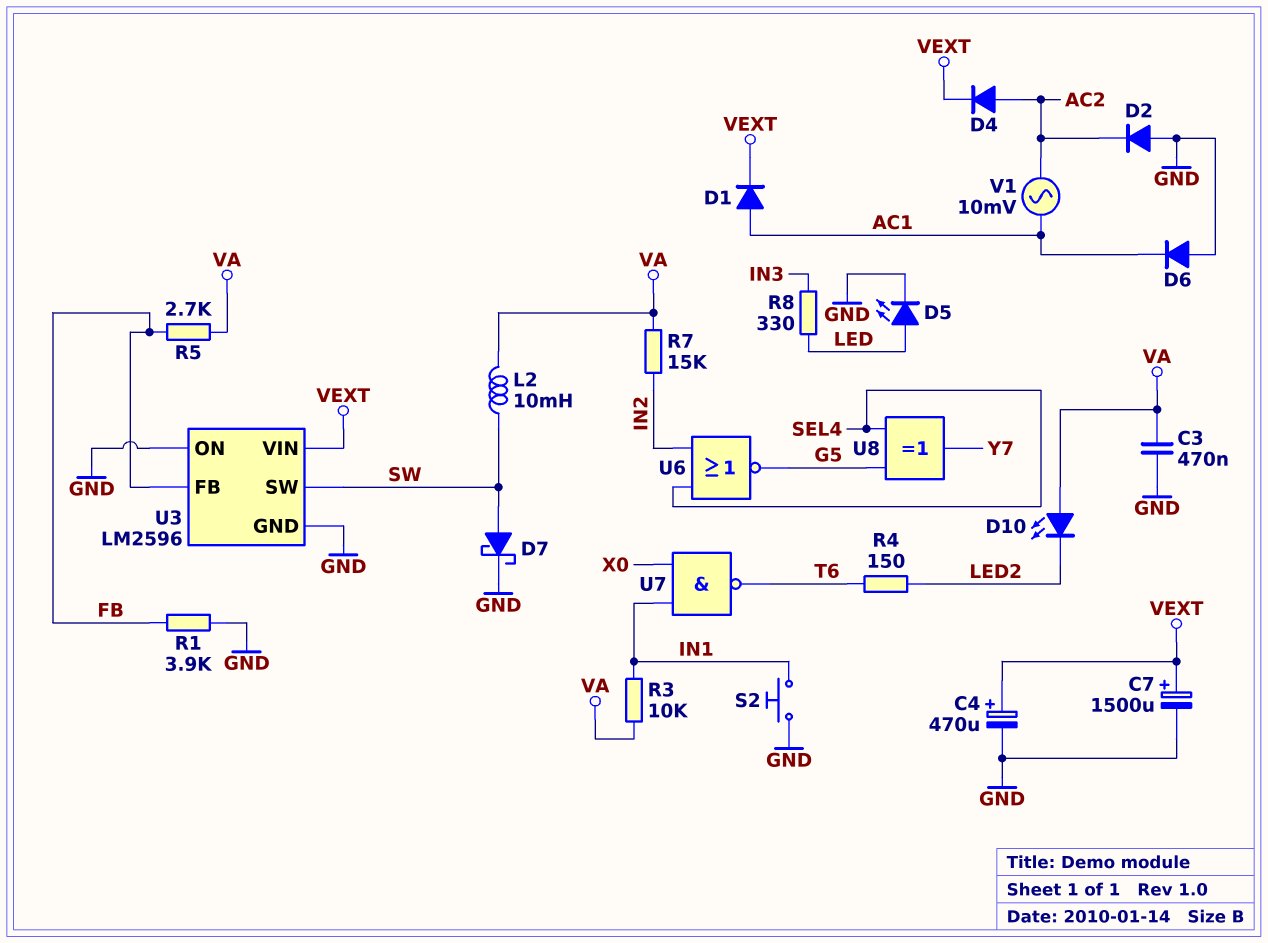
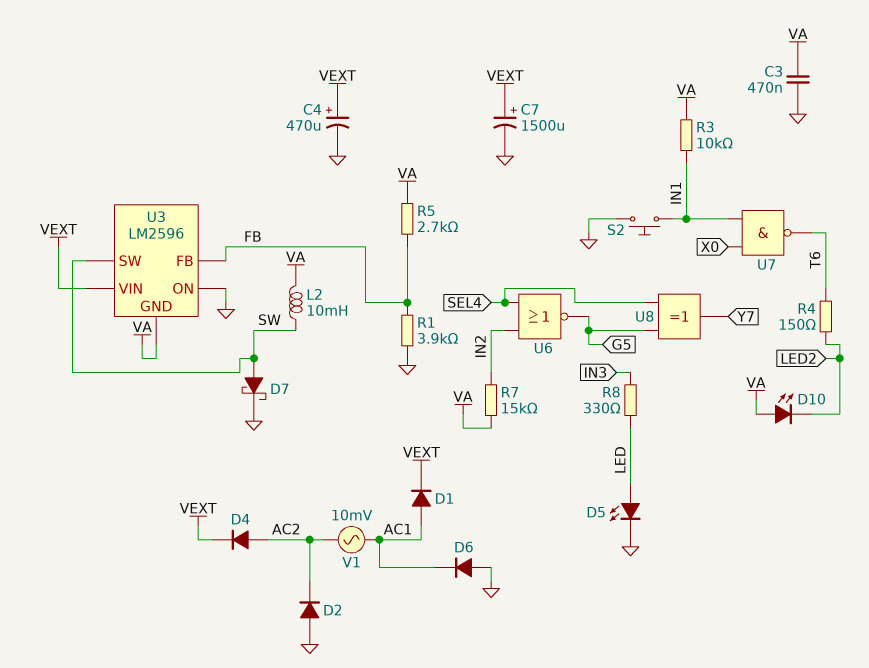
U3 pin GND: GND -> VA

